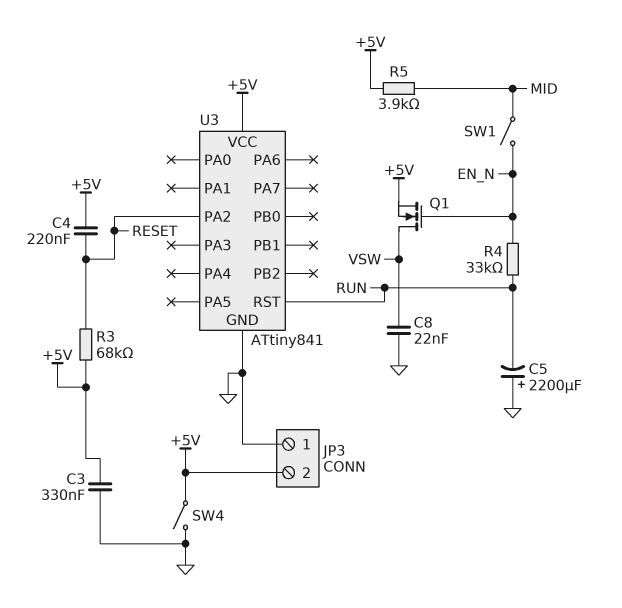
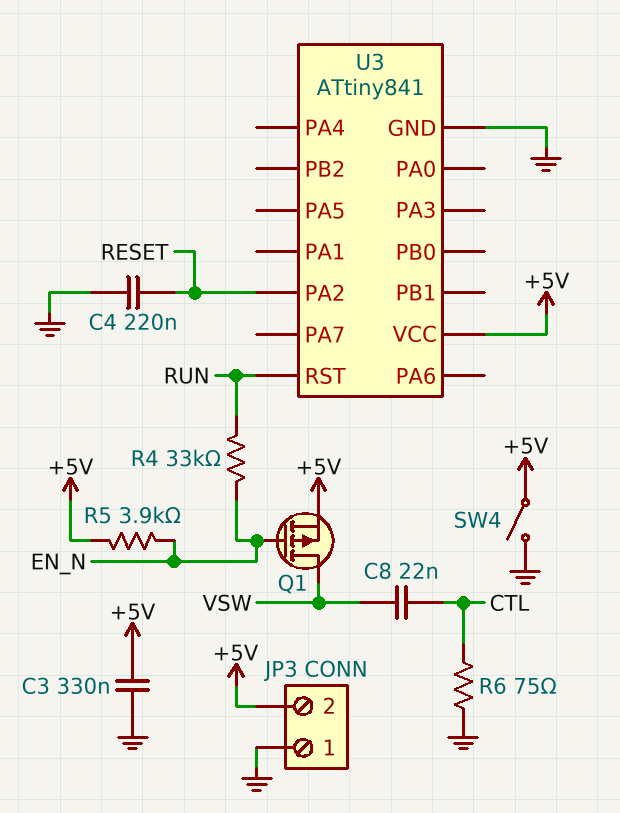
C4: 220nF (+5V, RESET) -> 220nF (GND, RESET)
C5: 2200uF (plus GND, minus RUN) -> none
C8: 22nF (GND, VSW) -> 22nF (CTL, VSW)
Q1: NMOS (G EN_N, D VSW, S +5V) -> PMOS (G EN_N, D VSW, S +5V)
R3: 68k (+5V, RESET) -> none
R5: 3.9k (+5V, MID) -> 3.9k (+5V, EN_N)
R6: none -> 75 (CTL, GND)
SW1: switch (EN_N, MID) -> none

